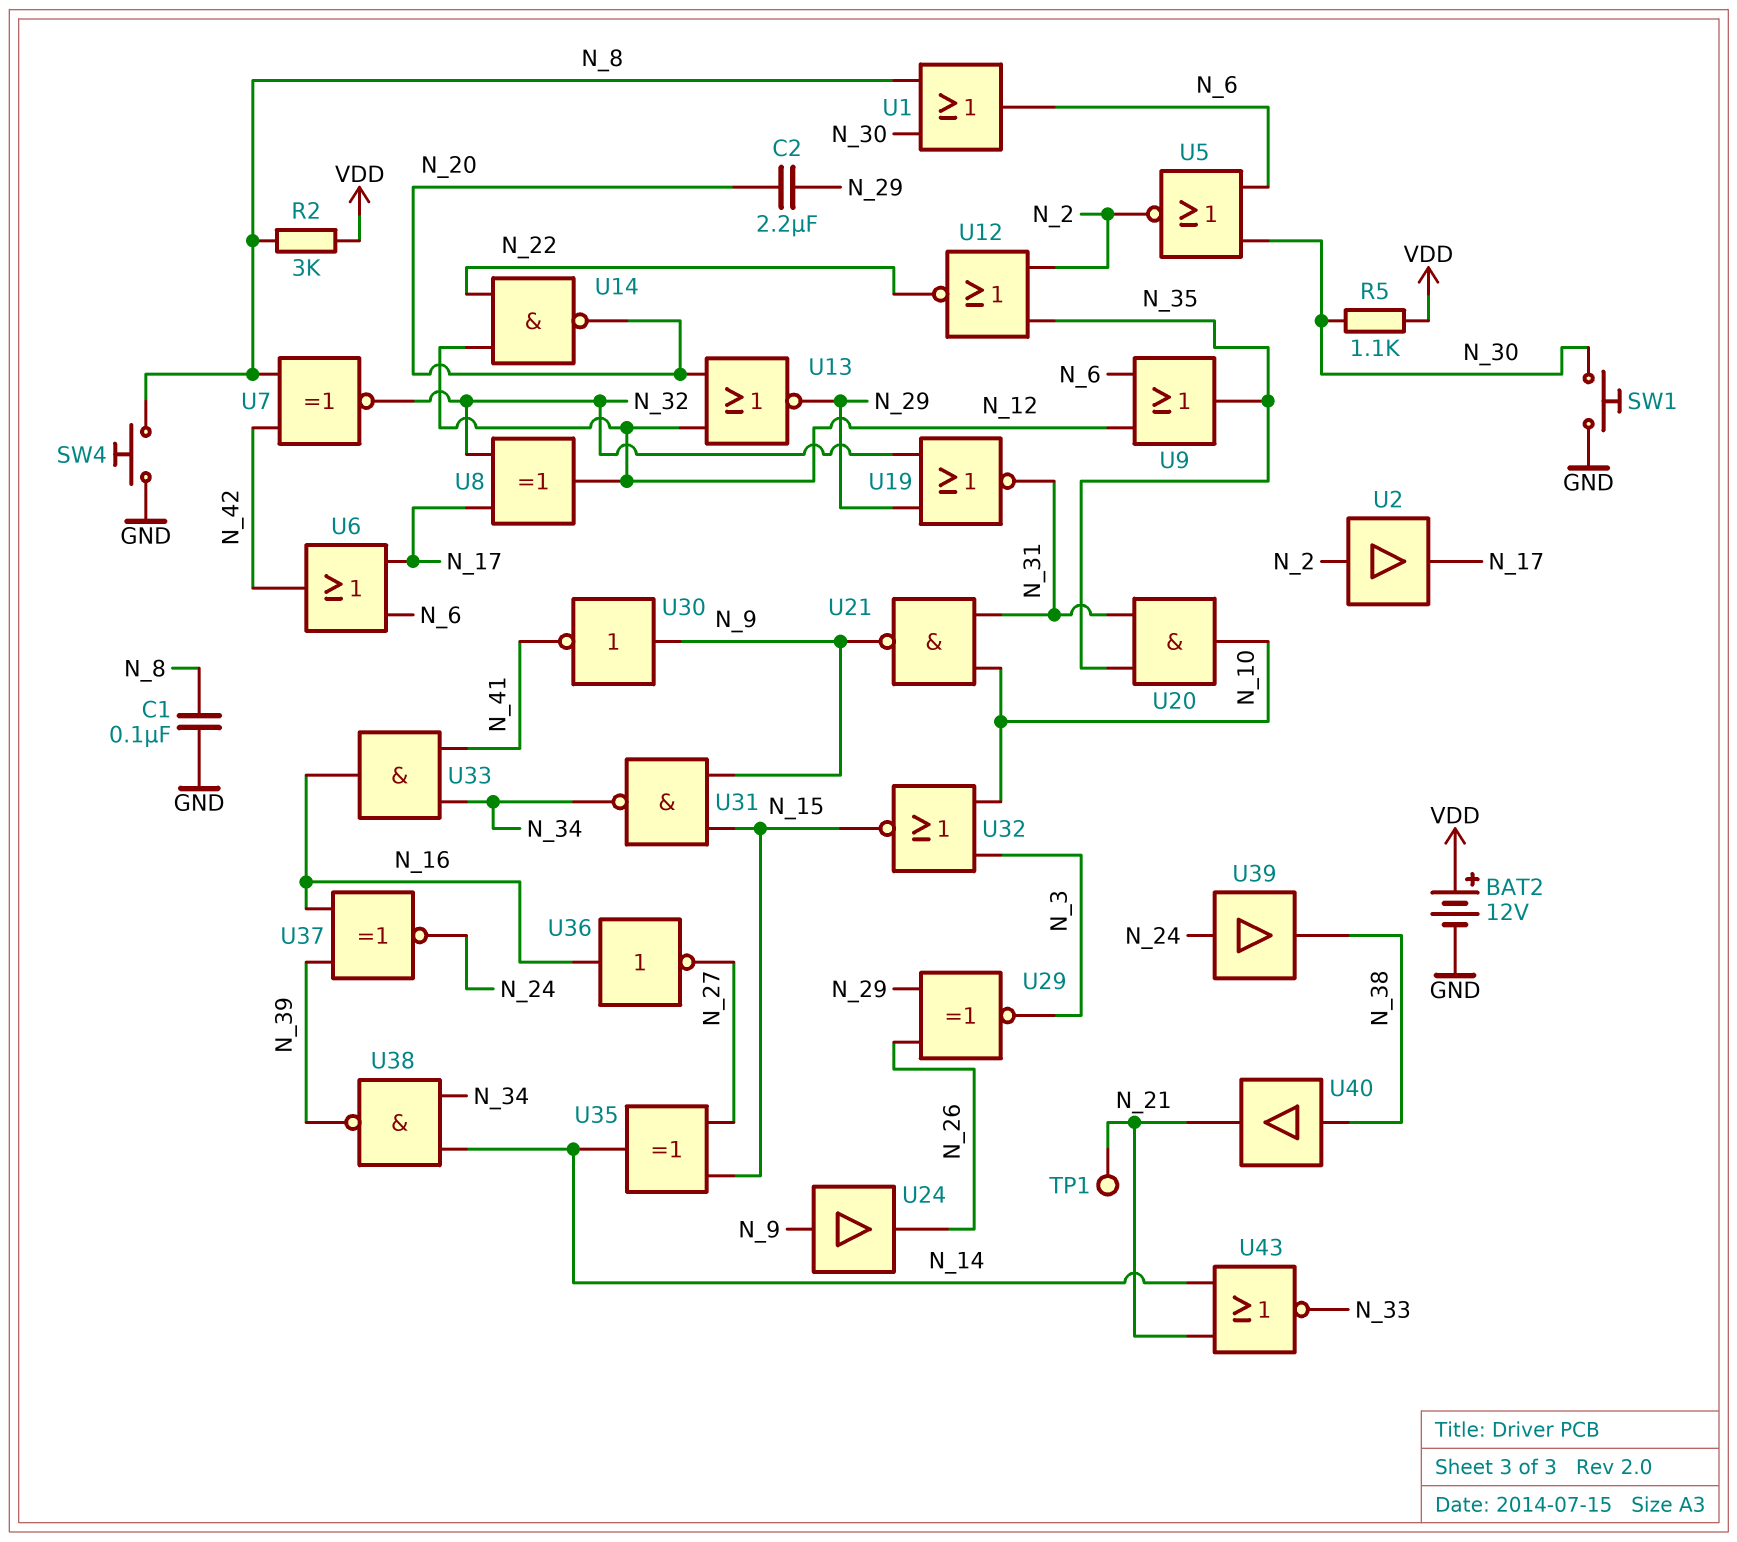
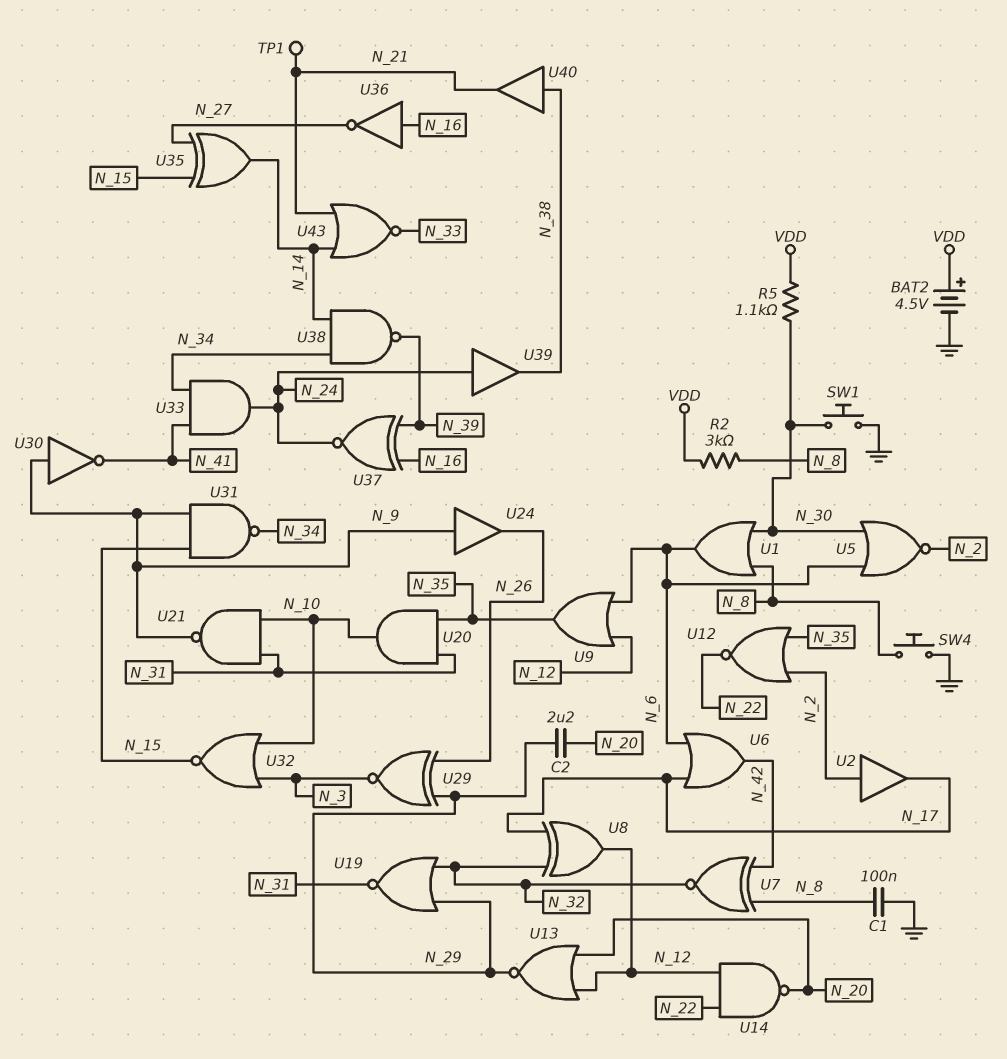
BAT2: 12V (plus VDD, minus GND) -> 4.5V (plus VDD, minus GND)
U33: AND (in N_34, in N_41, out N_16) -> AND (in N_34, in N_41, out N_24)

